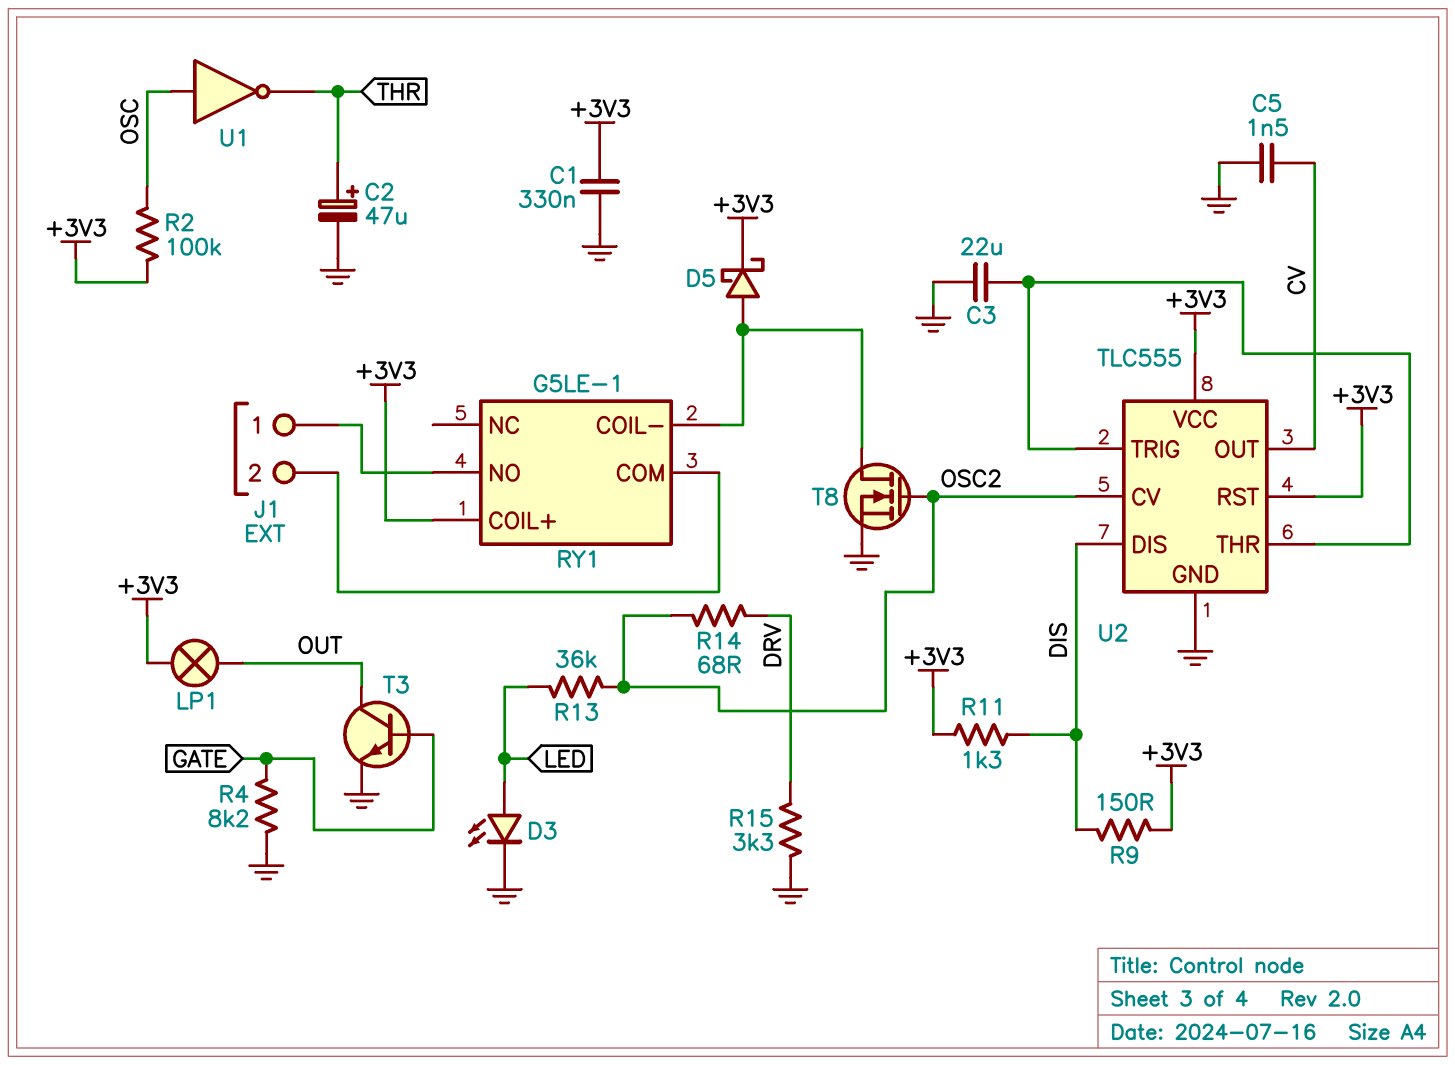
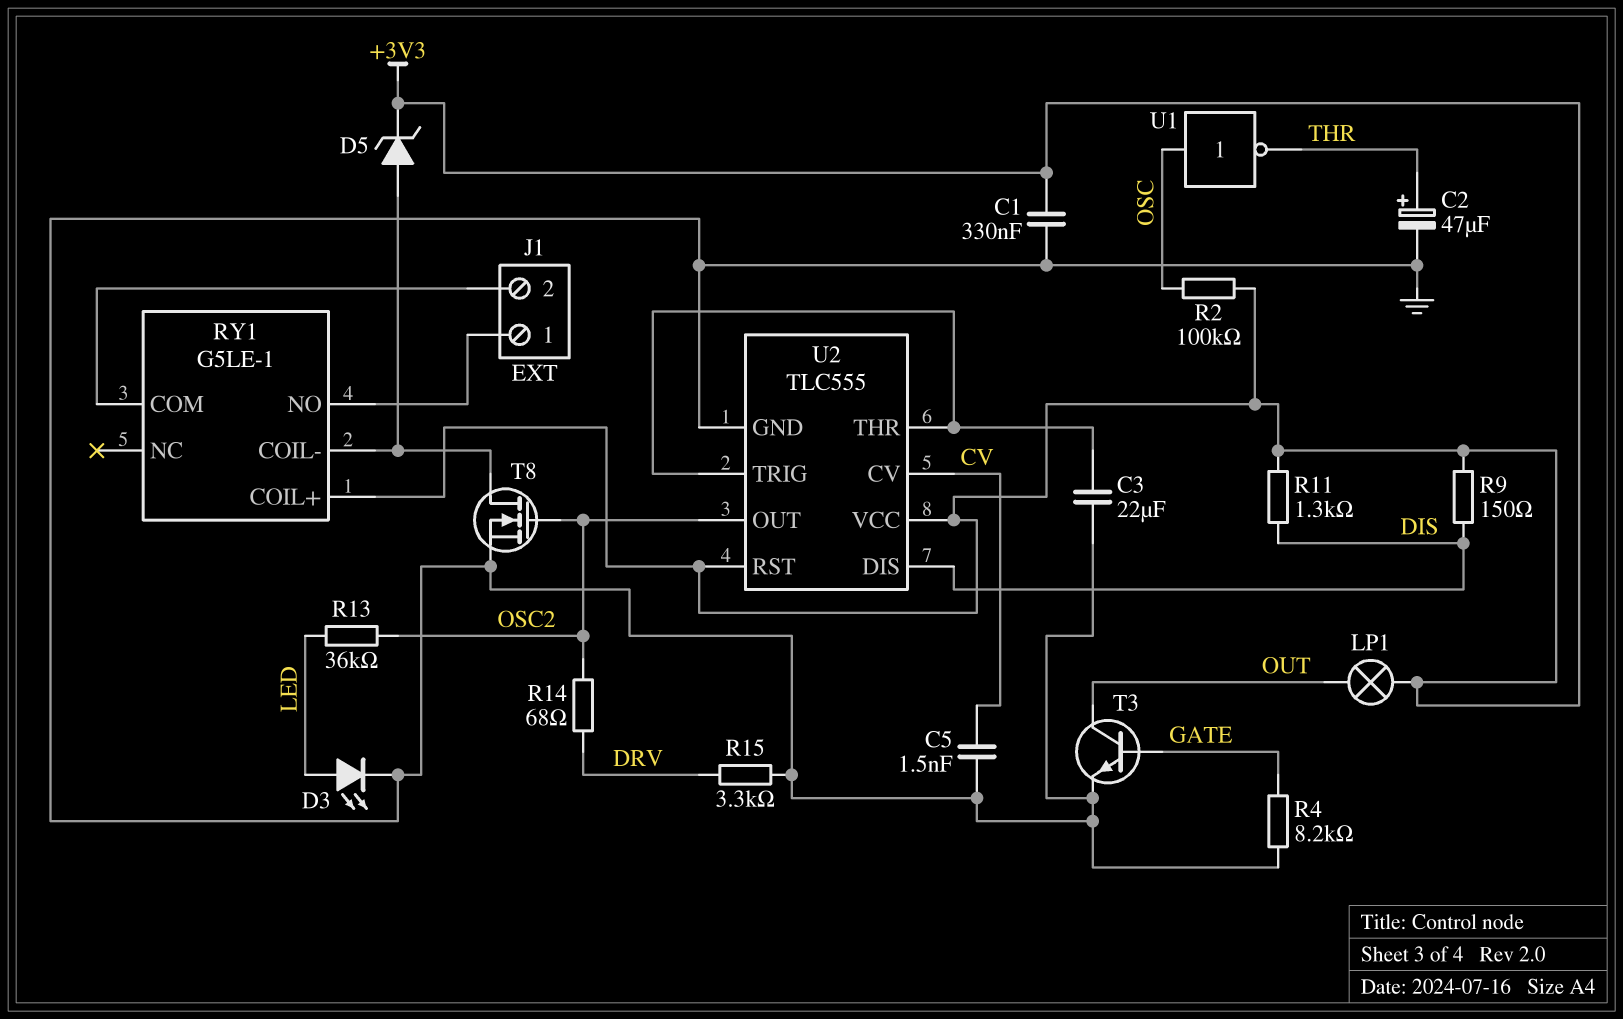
D5: schottky (A RY1/COIL-, K +3V3) -> zener (A RY1/COIL-, K +3V3)
U2 pin CV: OSC2 -> CV
U2 pin OUT: CV -> OSC2

